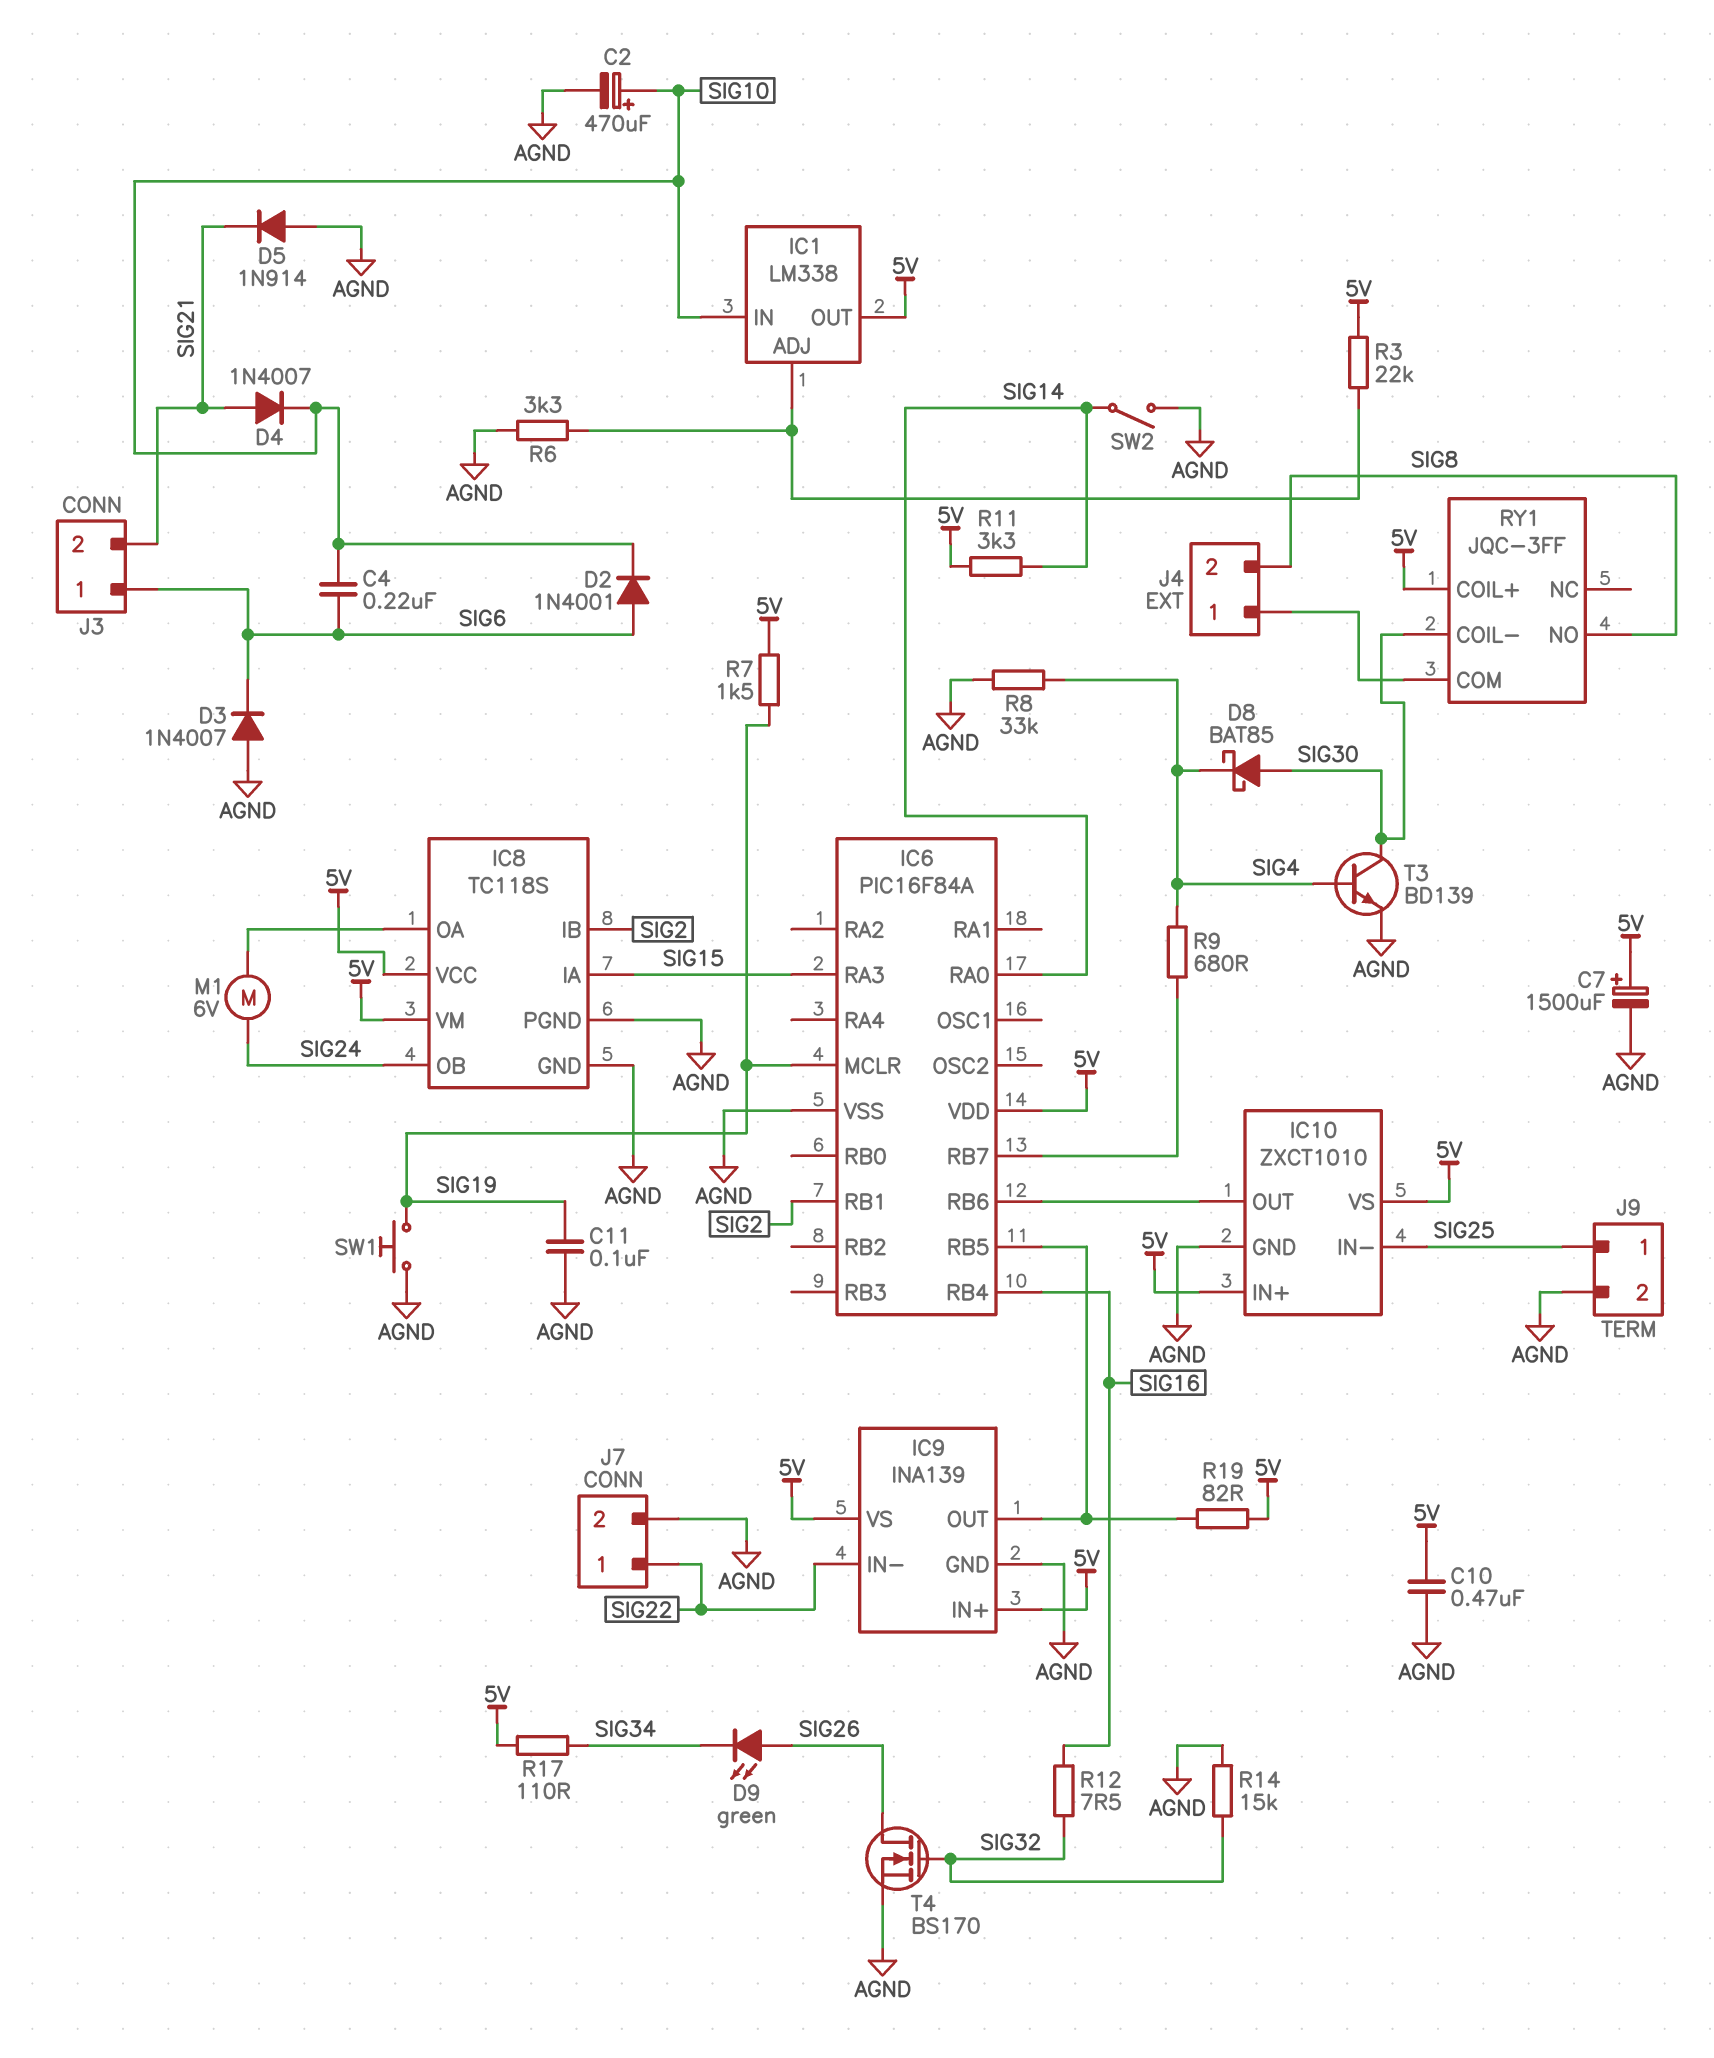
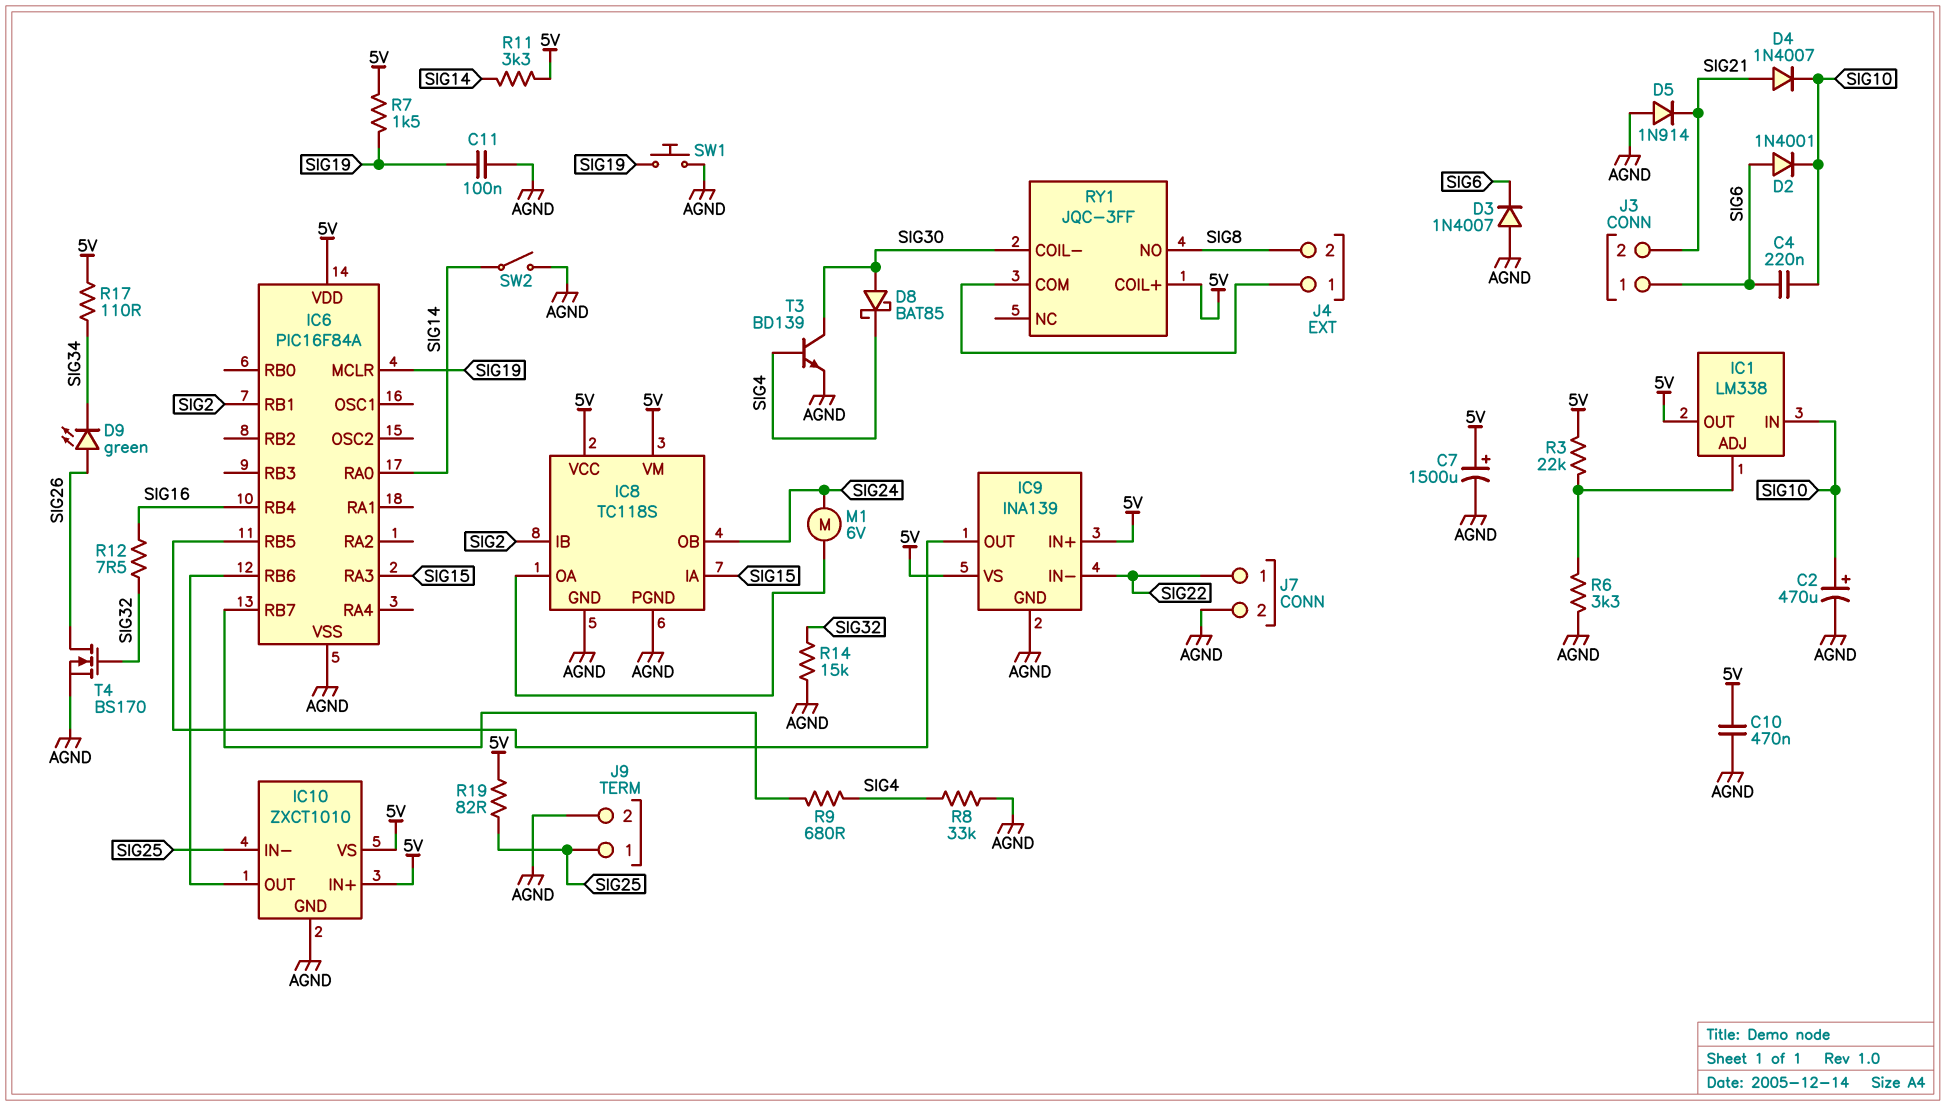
R19: 82 (5V, IC6/RB5) -> 82 (5V, SIG25)

